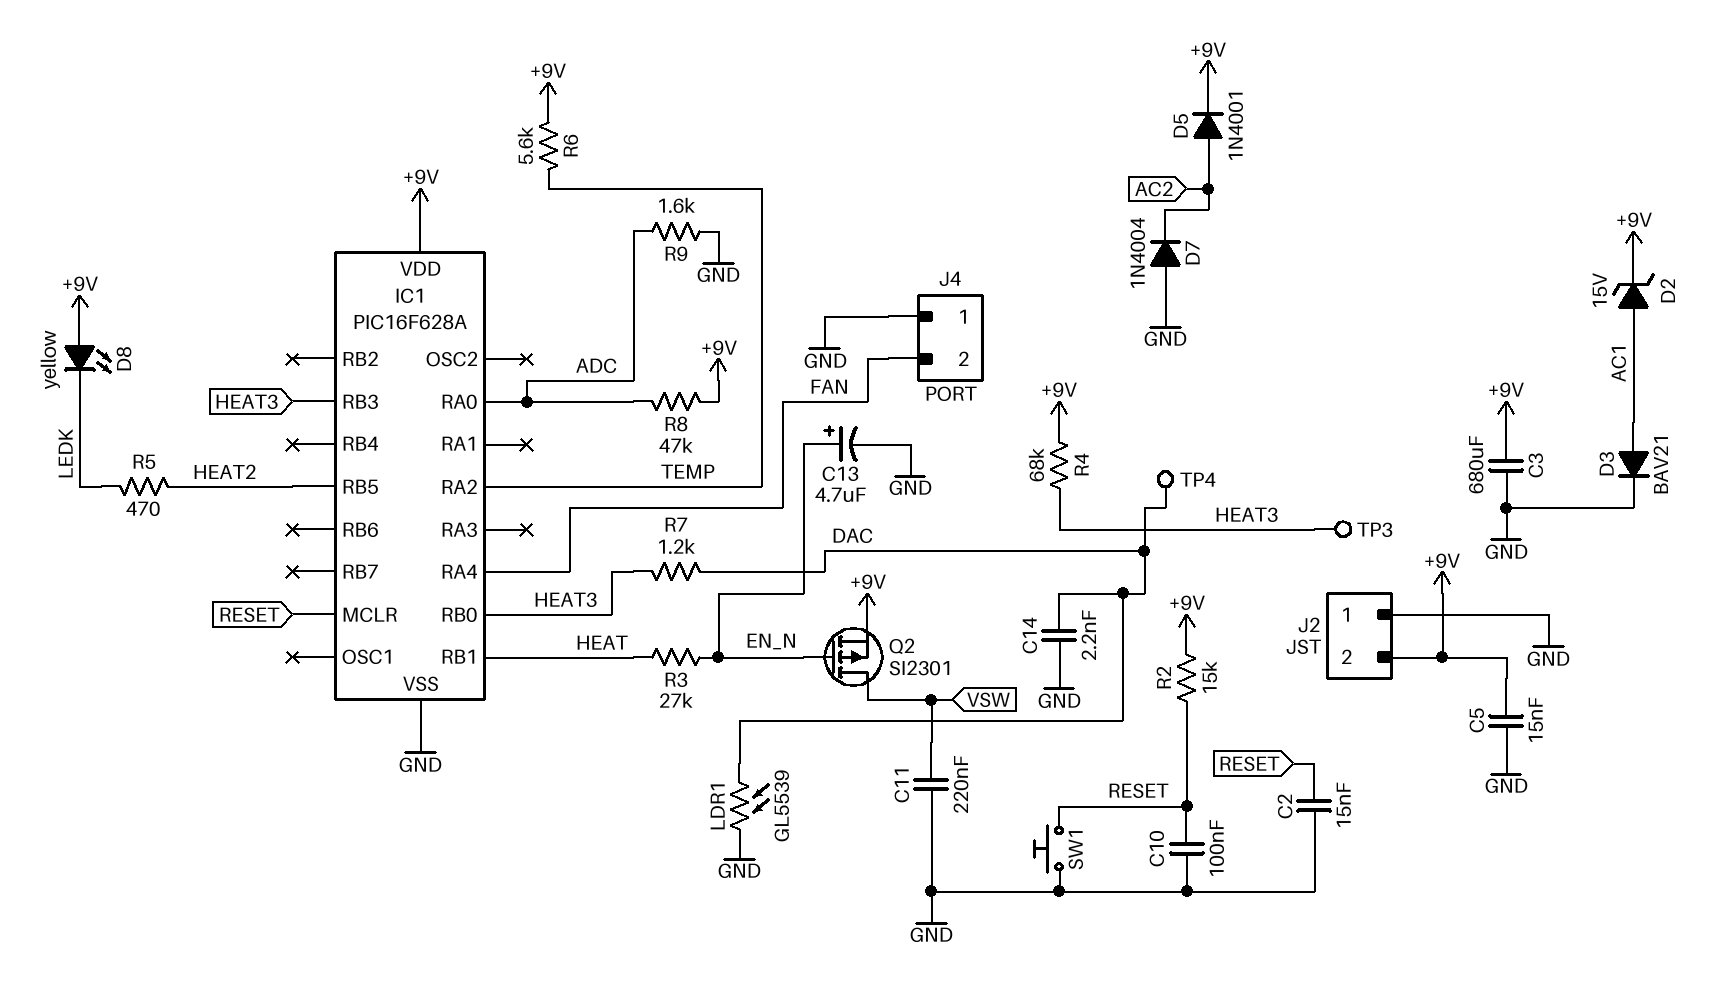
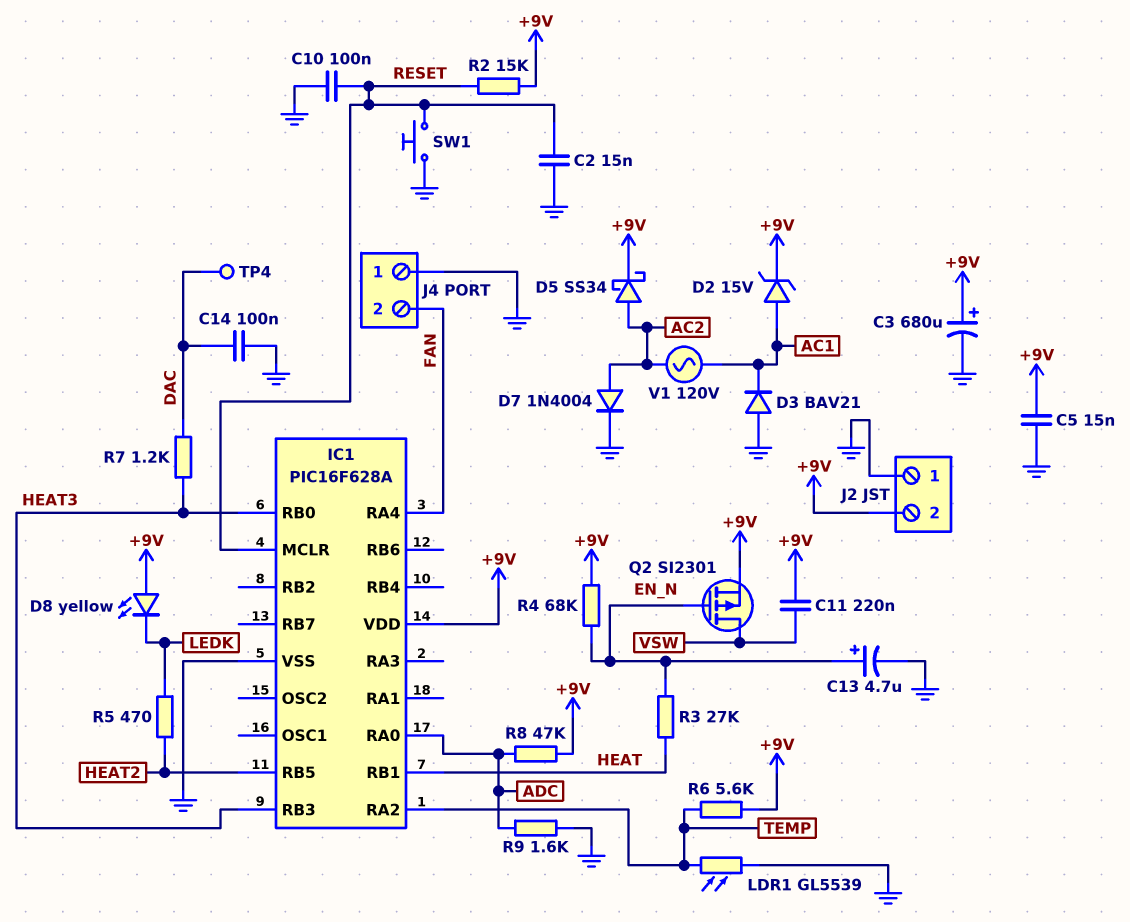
C3: 680uF (+9V, GND) -> 680uF (plus +9V, minus GND)
C11: 220nF (GND, VSW) -> 220nF (+9V, VSW)
C14: 2.2nF (DAC, GND) -> 100nF (DAC, GND)
D3: diode BAV21 (A AC1, K GND) -> diode BAV21 (A GND, K AC1)
D5: diode 1N4001 (A AC2, K +9V) -> schottky SS34 (A AC2, K +9V)
D7: diode 1N4004 (A GND, K AC2) -> diode 1N4004 (A AC2, K GND)
LDR1: GL5539 (DAC, GND) -> GL5539 (GND, TEMP)
R4: 68k (+9V, HEAT3) -> 68k (+9V, EN_N)
TP3: test point (HEAT3) -> none
V1: none -> AC 120V (AC1, AC2)

